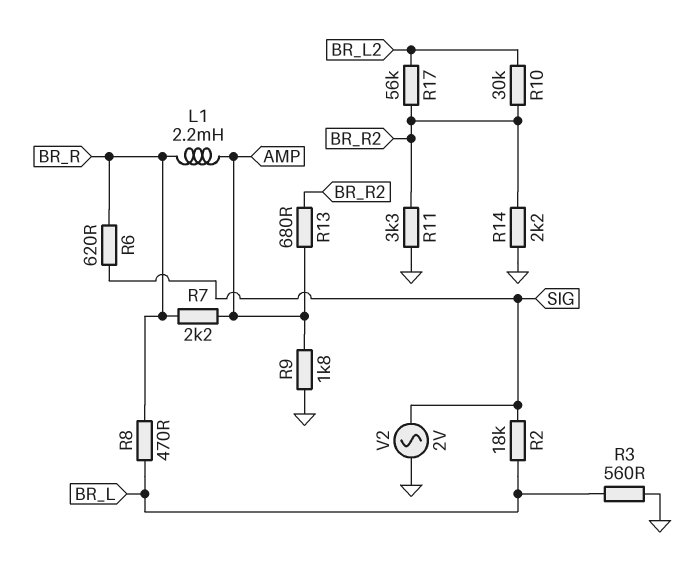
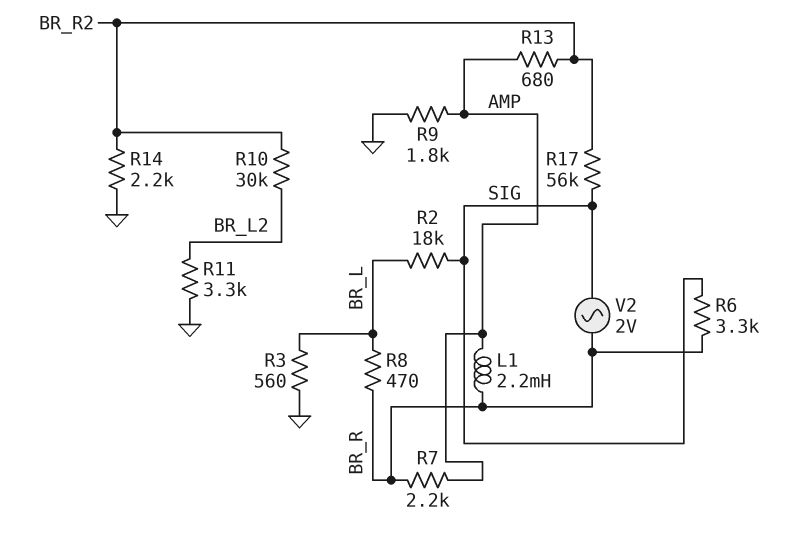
R6: 620 (BR_R, SIG) -> 3.3k (BR_R, SIG)
R11: 3.3k (BR_R2, GND) -> 3.3k (BR_L2, GND)
R17: 56k (BR_L2, BR_R2) -> 56k (BR_R2, SIG)
V2: AC 2V (GND, SIG) -> AC 2V (BR_R, SIG)

